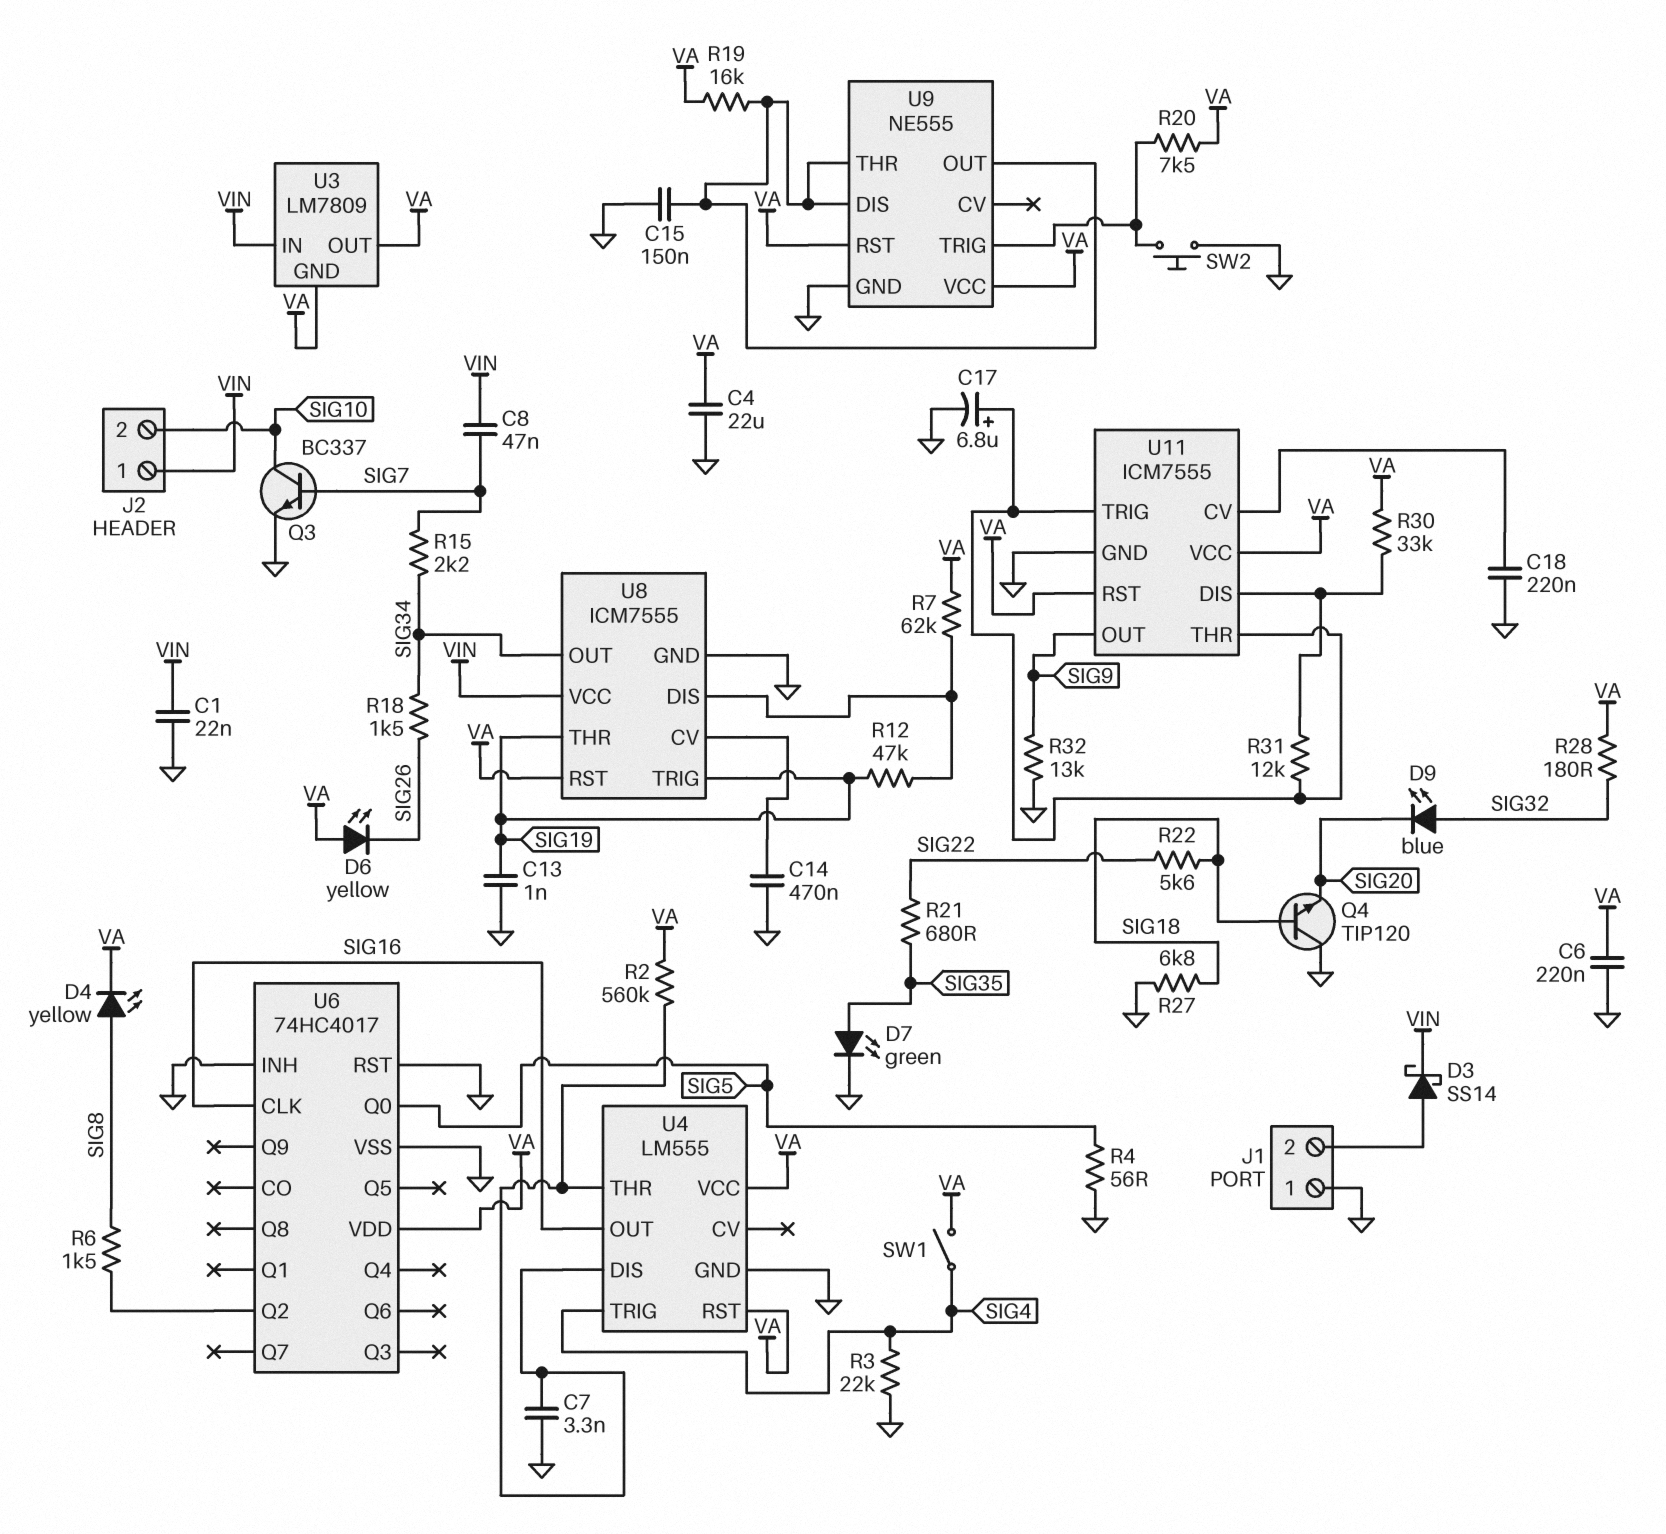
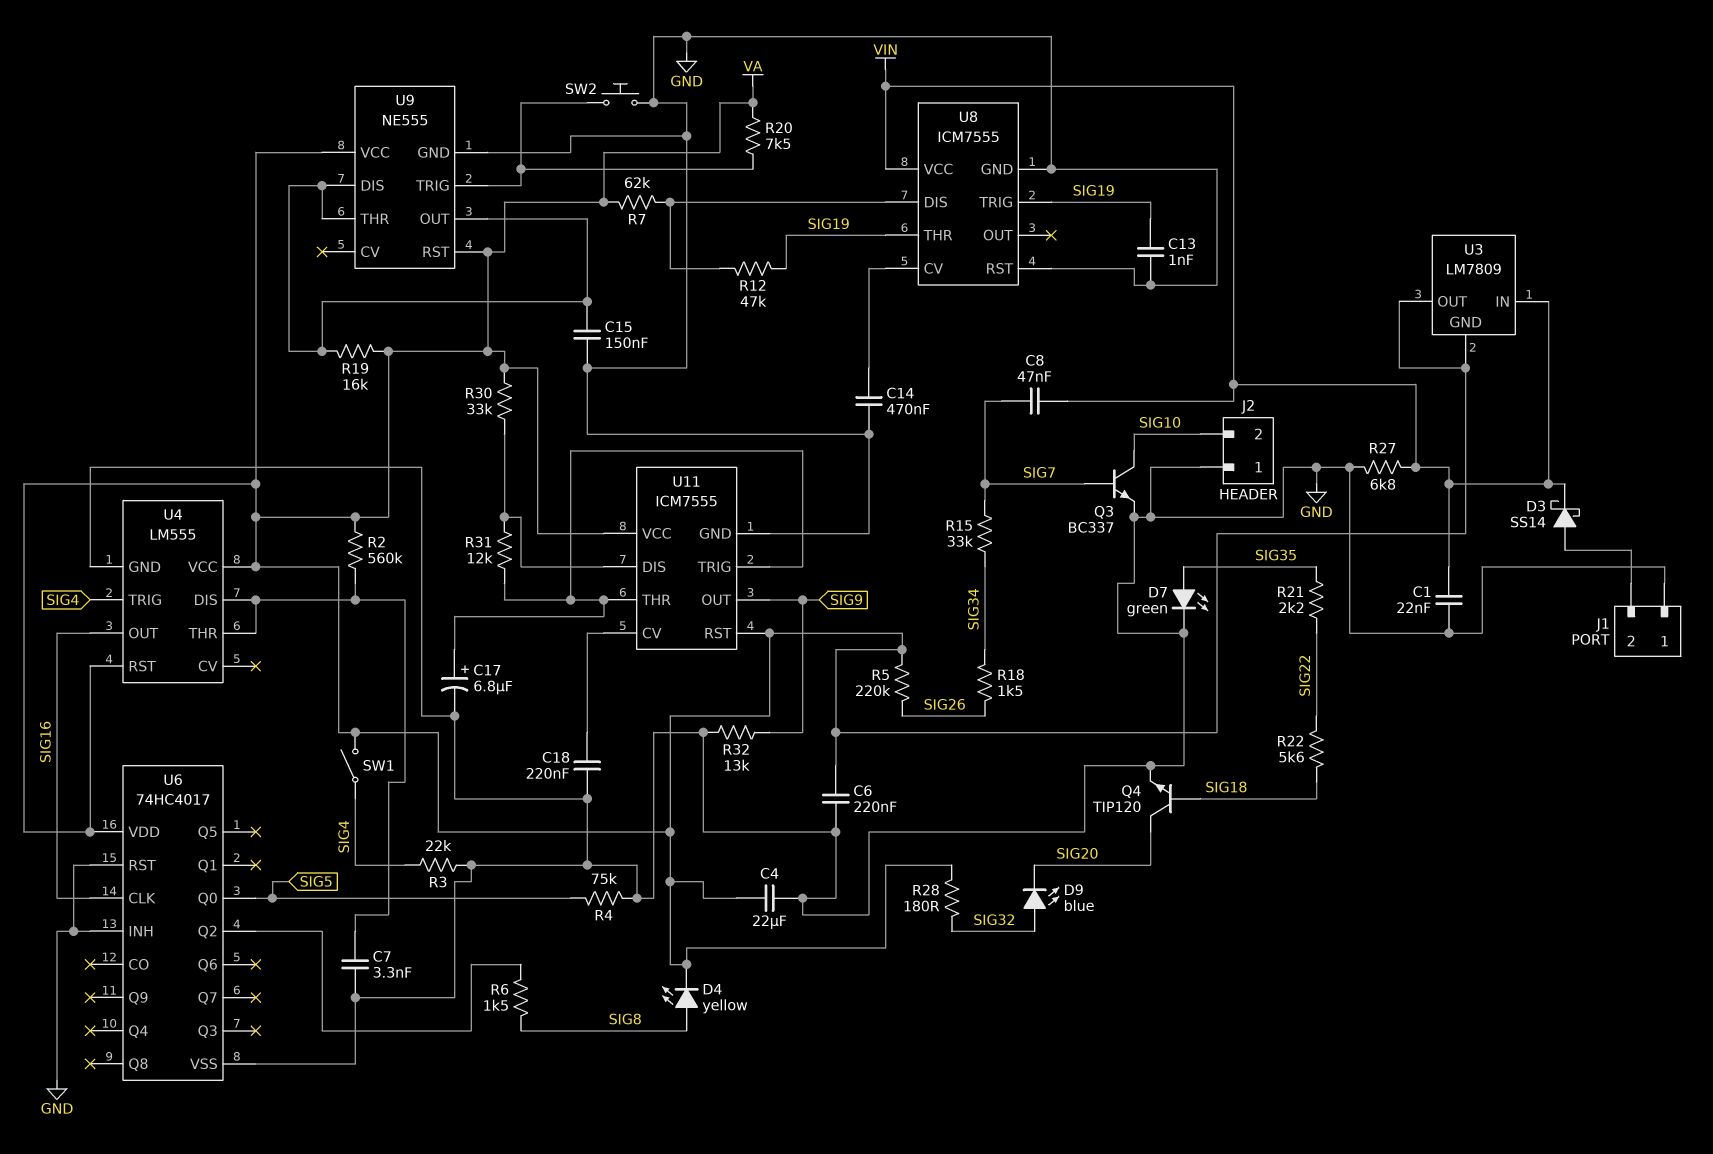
D6: LED yellow (A VA, K SIG26) -> none
J2 pin 1: VIN -> GND
Q4: NPN TIP120 (B SIG18, C GND, E SIG20) -> NPN TIP120 (B SIG18, C SIG20, E GND)
R4: 56 (GND, SIG5) -> 75k (GND, SIG5)
R5: none -> 220k (SIG26, VA)
R15: 2.2k (SIG7, SIG34) -> 33k (SIG7, SIG34)
R21: 680 (SIG22, SIG35) -> 2.2k (SIG22, SIG35)
R27: 6.8k (GND, SIG18) -> 6.8k (GND, VIN)
U8 pin OUT: SIG34 -> none
U8 pin RST: VA -> GND

